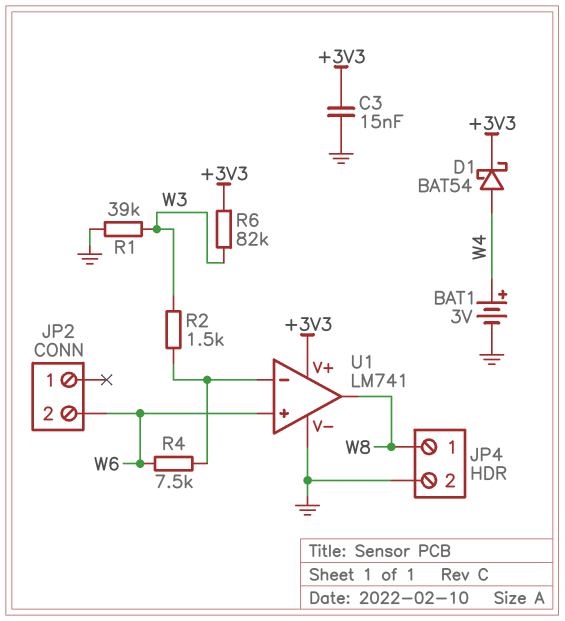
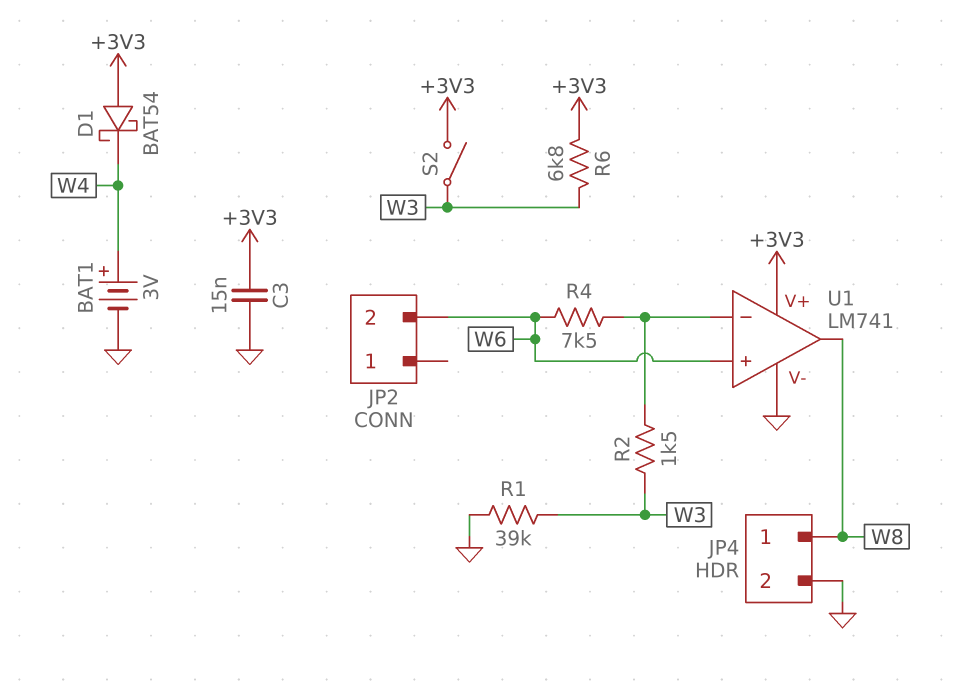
D1: schottky BAT54 (A W4, K +3V3) -> schottky BAT54 (A +3V3, K W4)
R6: 82k (+3V3, W3) -> 6.8k (+3V3, W3)
S2: none -> switch (+3V3, W3)

